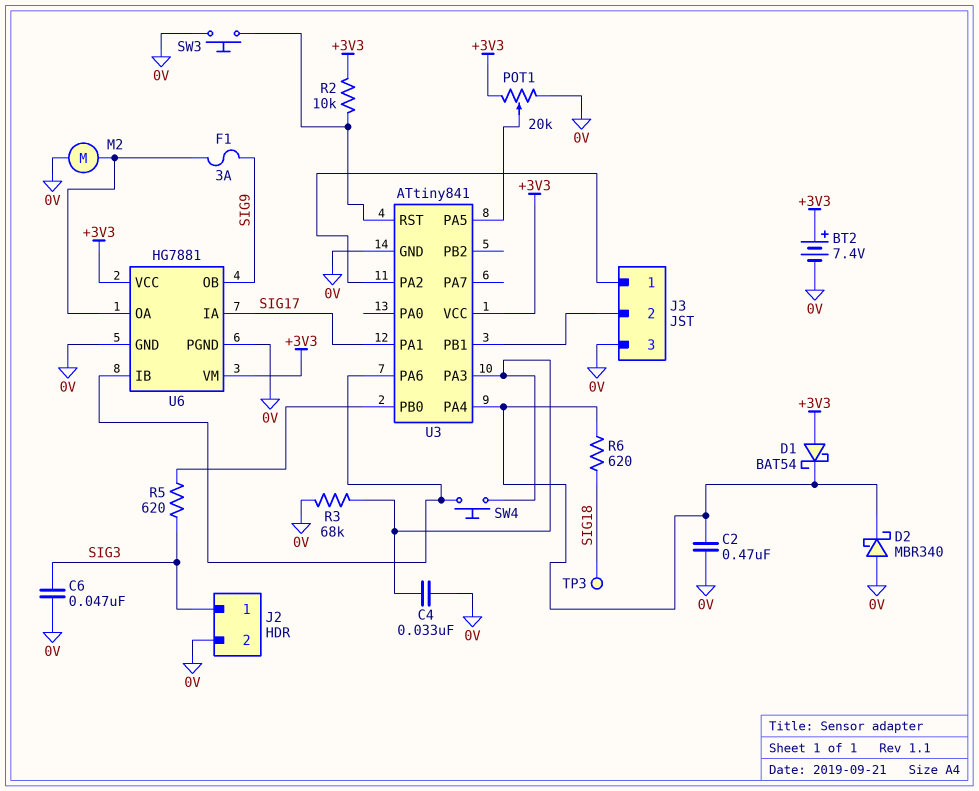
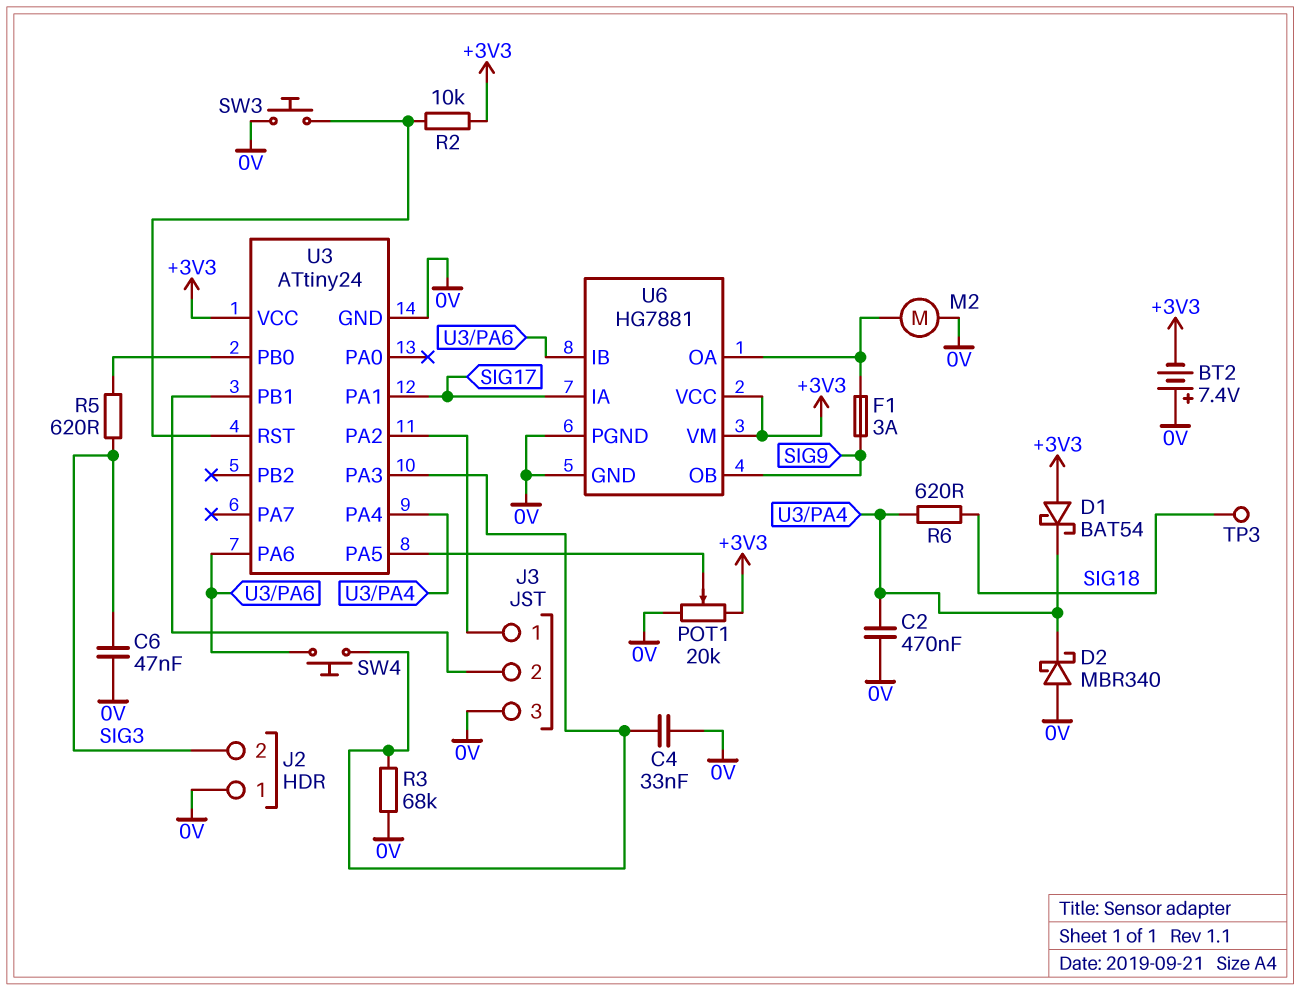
BT2: 7.4V (plus +3V3, minus 0V) -> 7.4V (plus 0V, minus +3V3)
J2 pin 1: SIG3 -> 0V
J2 pin 2: 0V -> SIG3
U3: ATtiny841 -> ATtiny24

